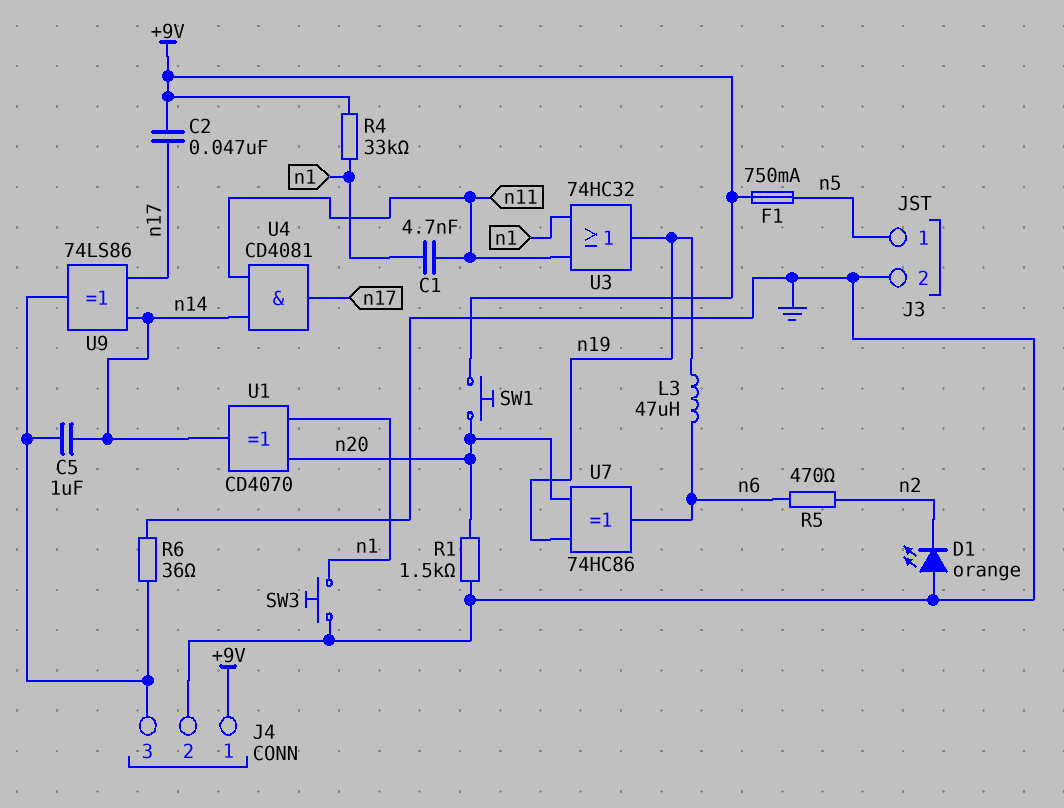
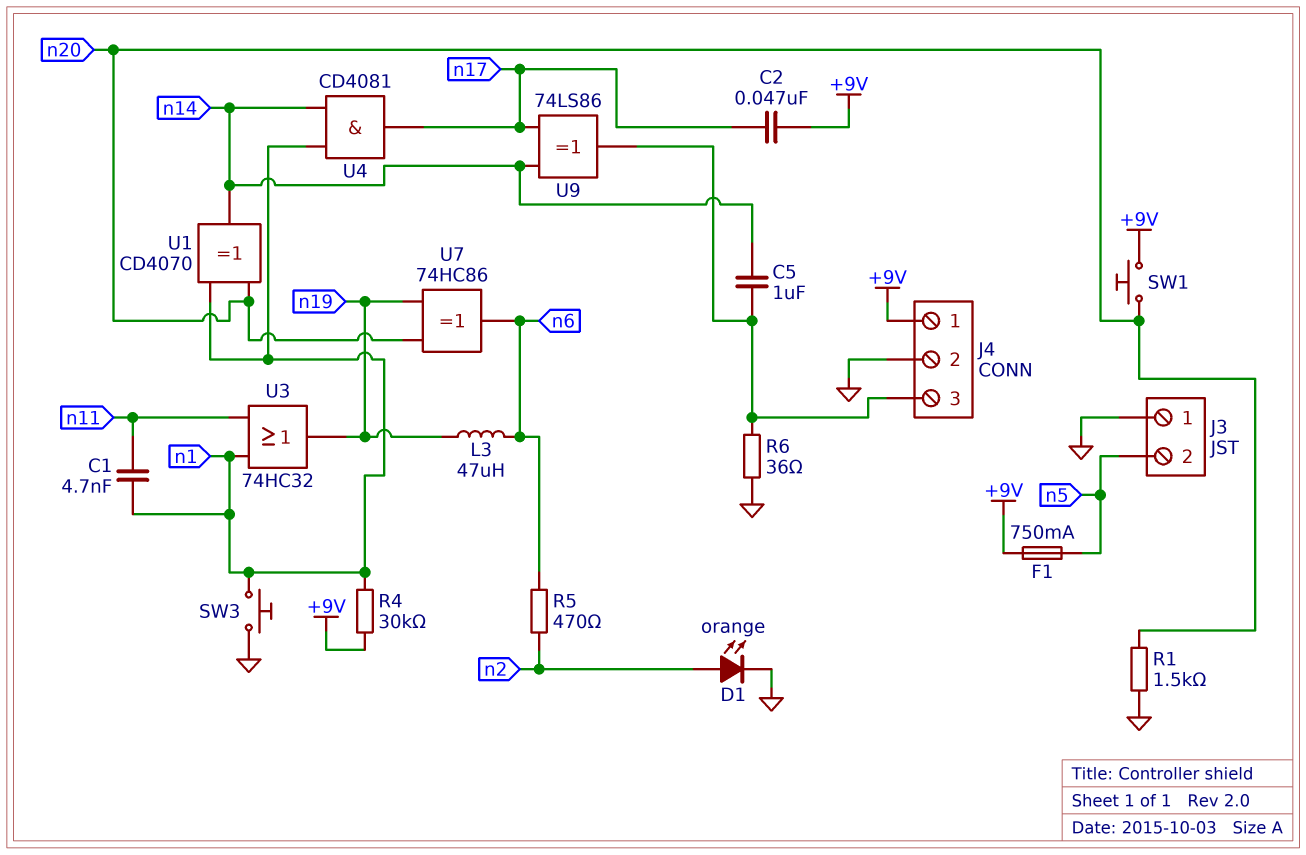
D1: LED orange (A GND, K n2) -> LED orange (A n2, K GND)
J3 pin 1: n5 -> GND
J3 pin 2: GND -> n5
R4: 33k (+9V, n1) -> 30k (+9V, n1)
U4: AND CD4081 (in n11, in n14, out n17) -> AND CD4081 (in n1, in n14, out n17)

